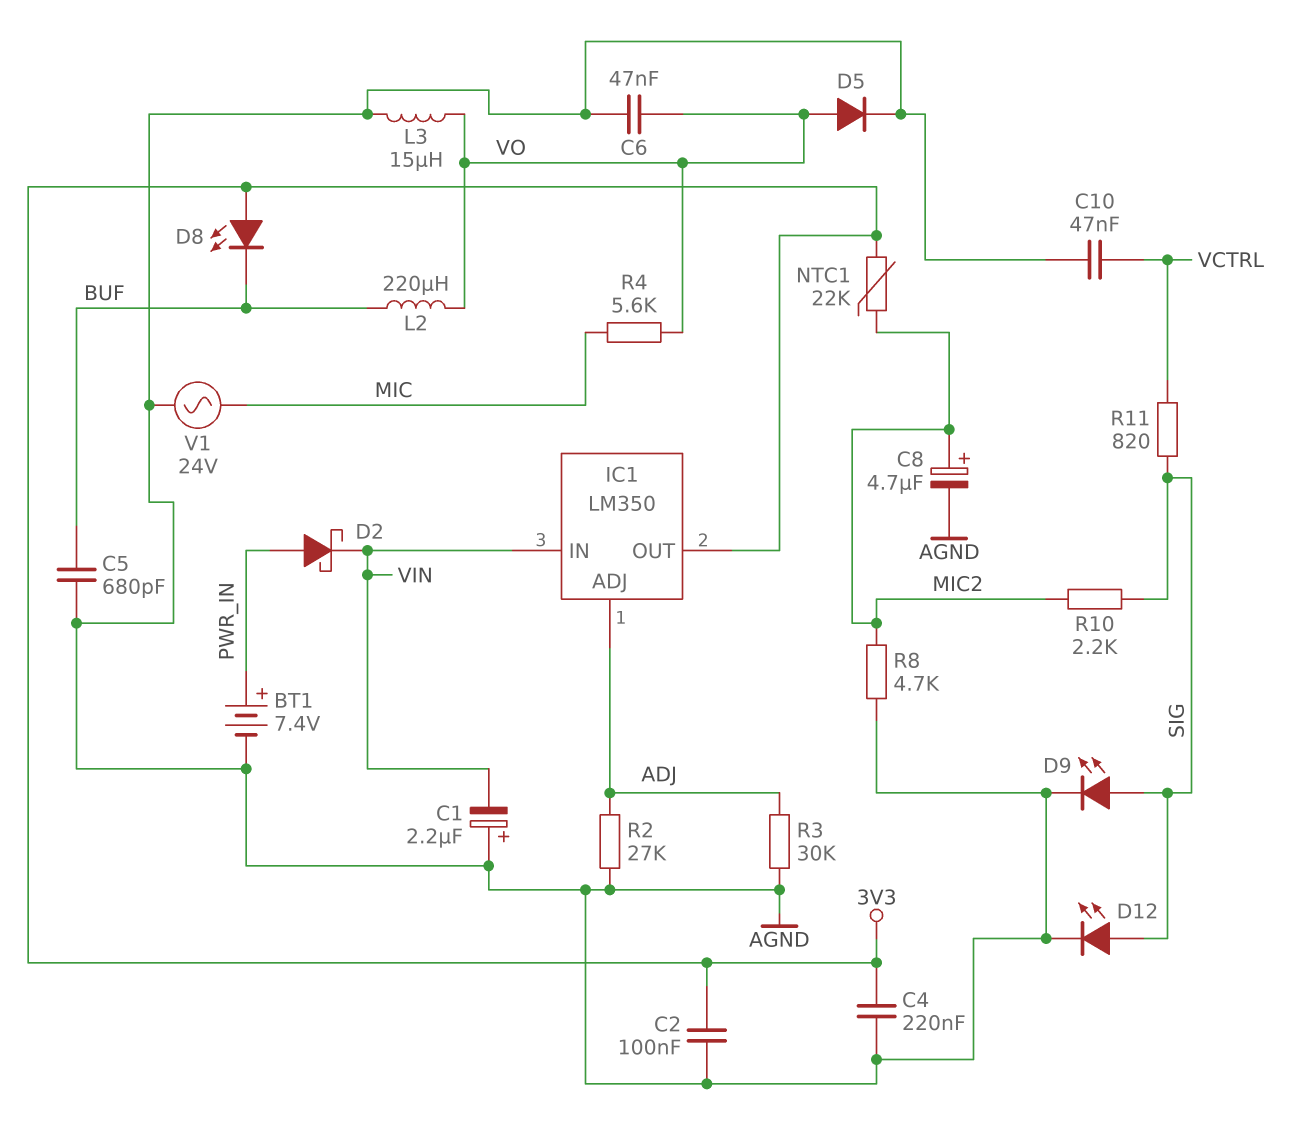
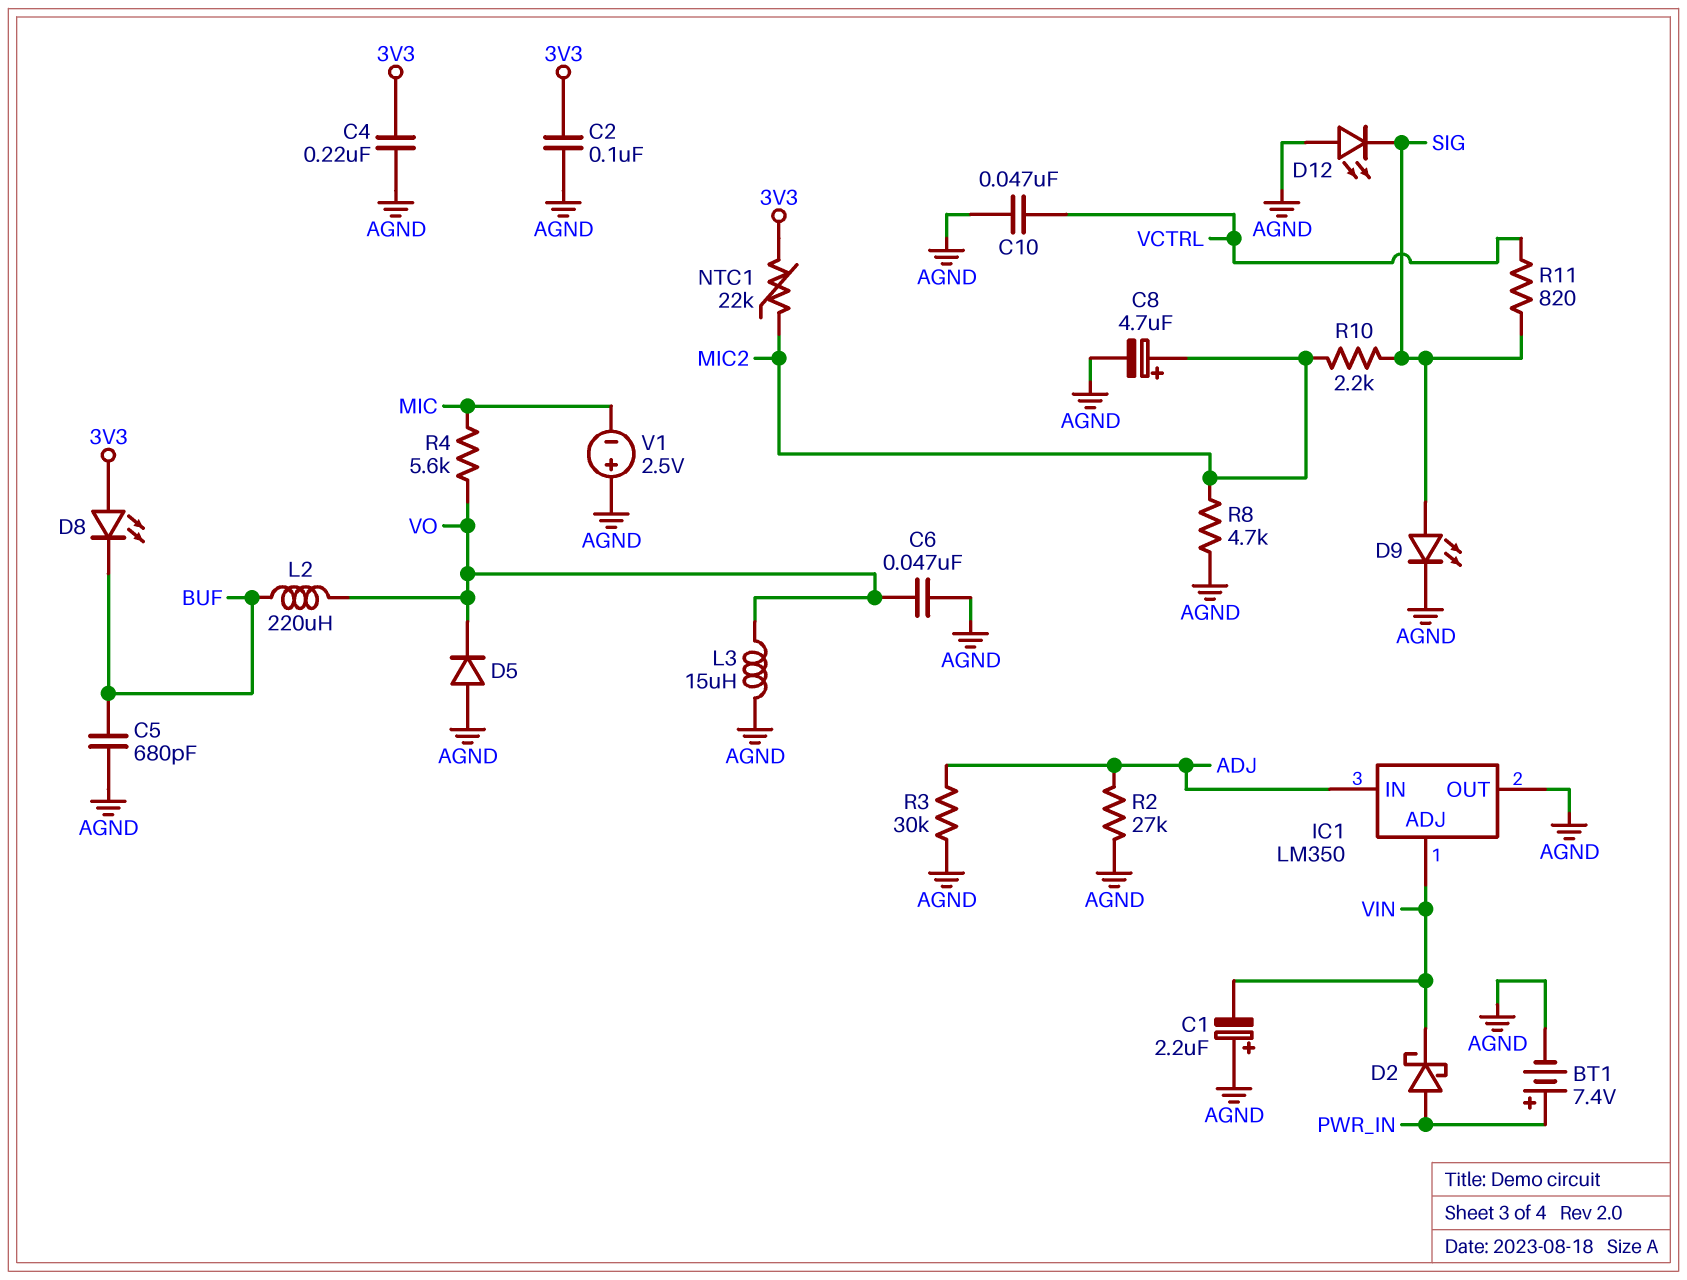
D5: diode (A VO, K AGND) -> diode (A AGND, K VO)
D12: LED (A SIG, K AGND) -> LED (A AGND, K SIG)
IC1 pin ADJ: ADJ -> VIN
IC1 pin IN: VIN -> ADJ
IC1 pin OUT: 3V3 -> AGND
V1: AC 24V (AGND, MIC) -> 2.5V (plus AGND, minus MIC)

